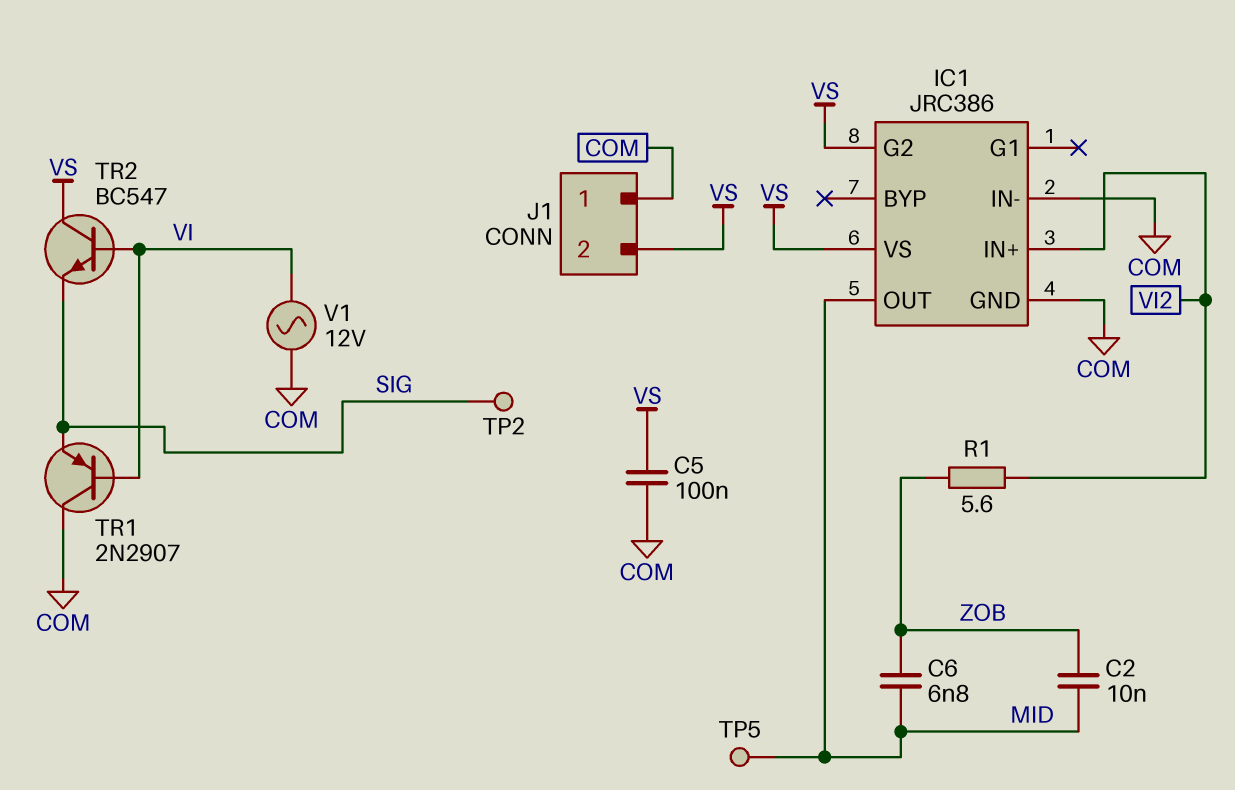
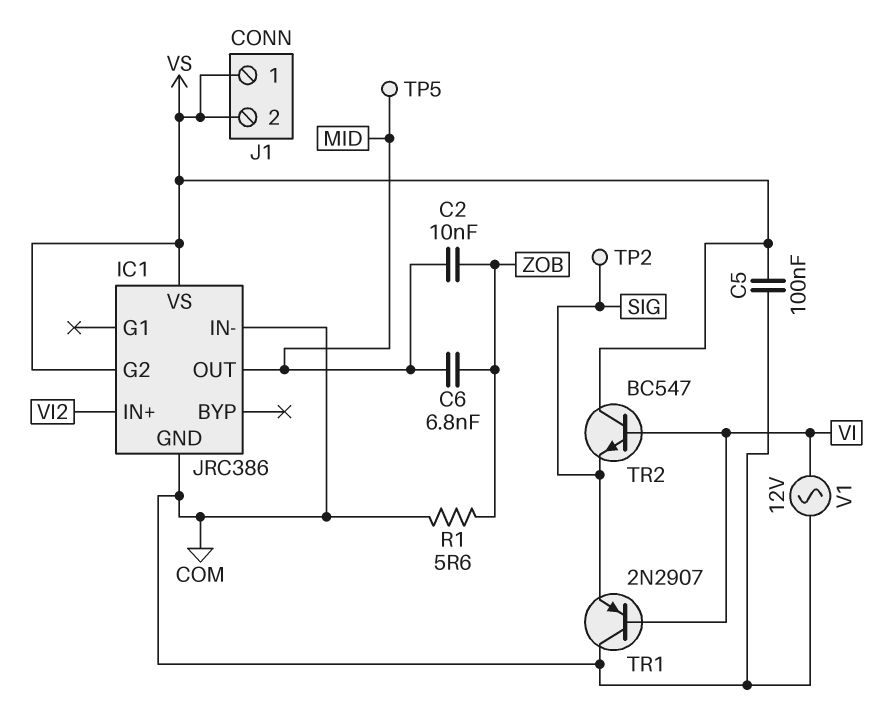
J1 pin 1: COM -> VS
R1: 5.6 (VI2, ZOB) -> 5.6 (COM, ZOB)

